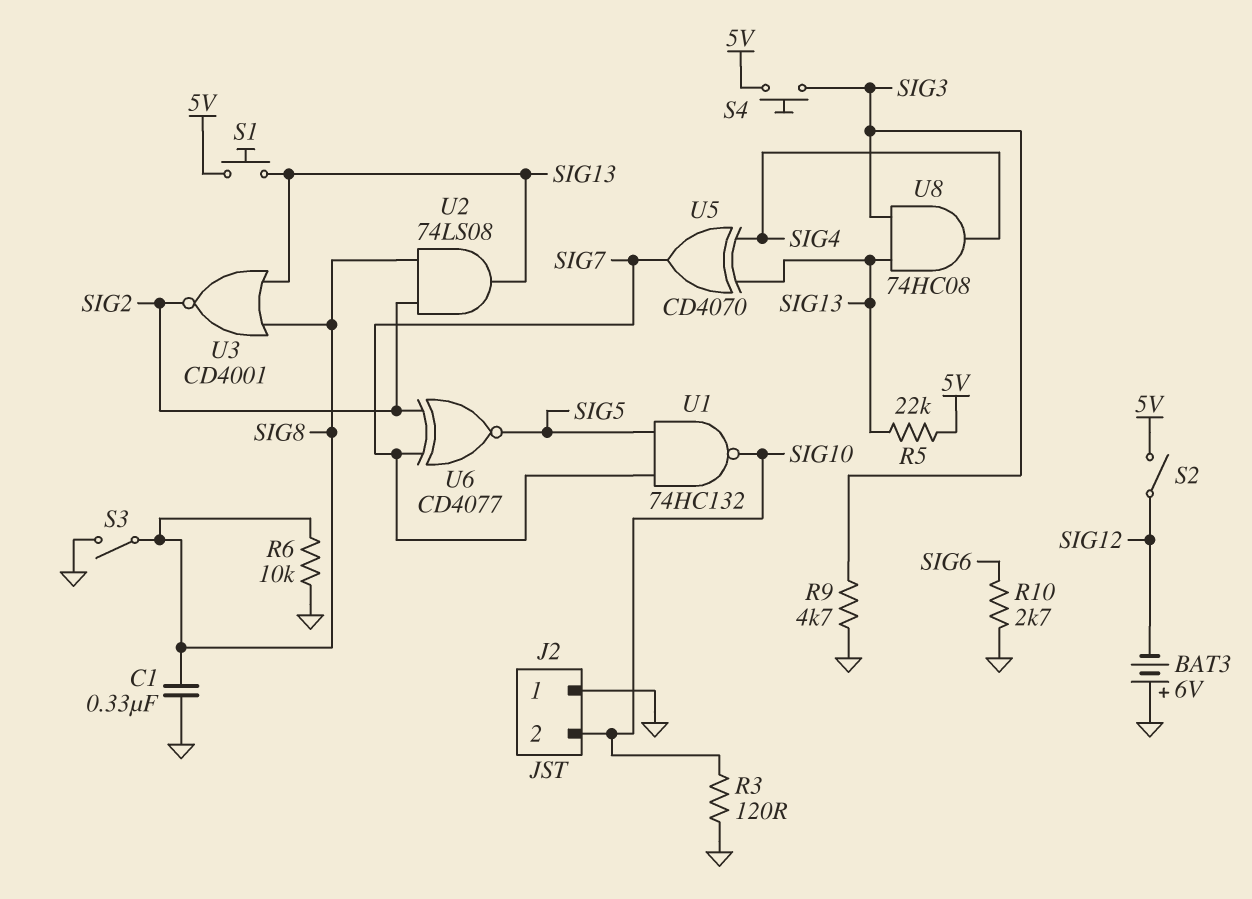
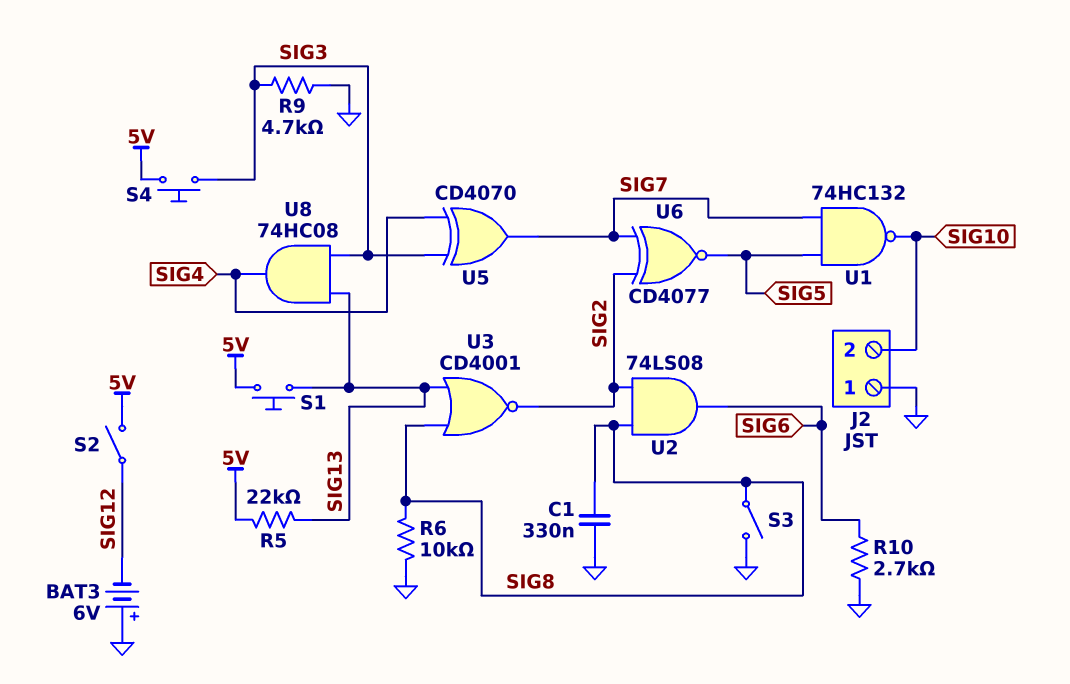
R3: 120 (GND, SIG10) -> none
U2: AND 74LS08 (in SIG2, in SIG8, out SIG13) -> AND 74LS08 (in SIG2, in SIG8, out SIG6)
U5: XOR CD4070 (in SIG4, in SIG13, out SIG7) -> XOR CD4070 (in SIG3, in SIG4, out SIG7)

